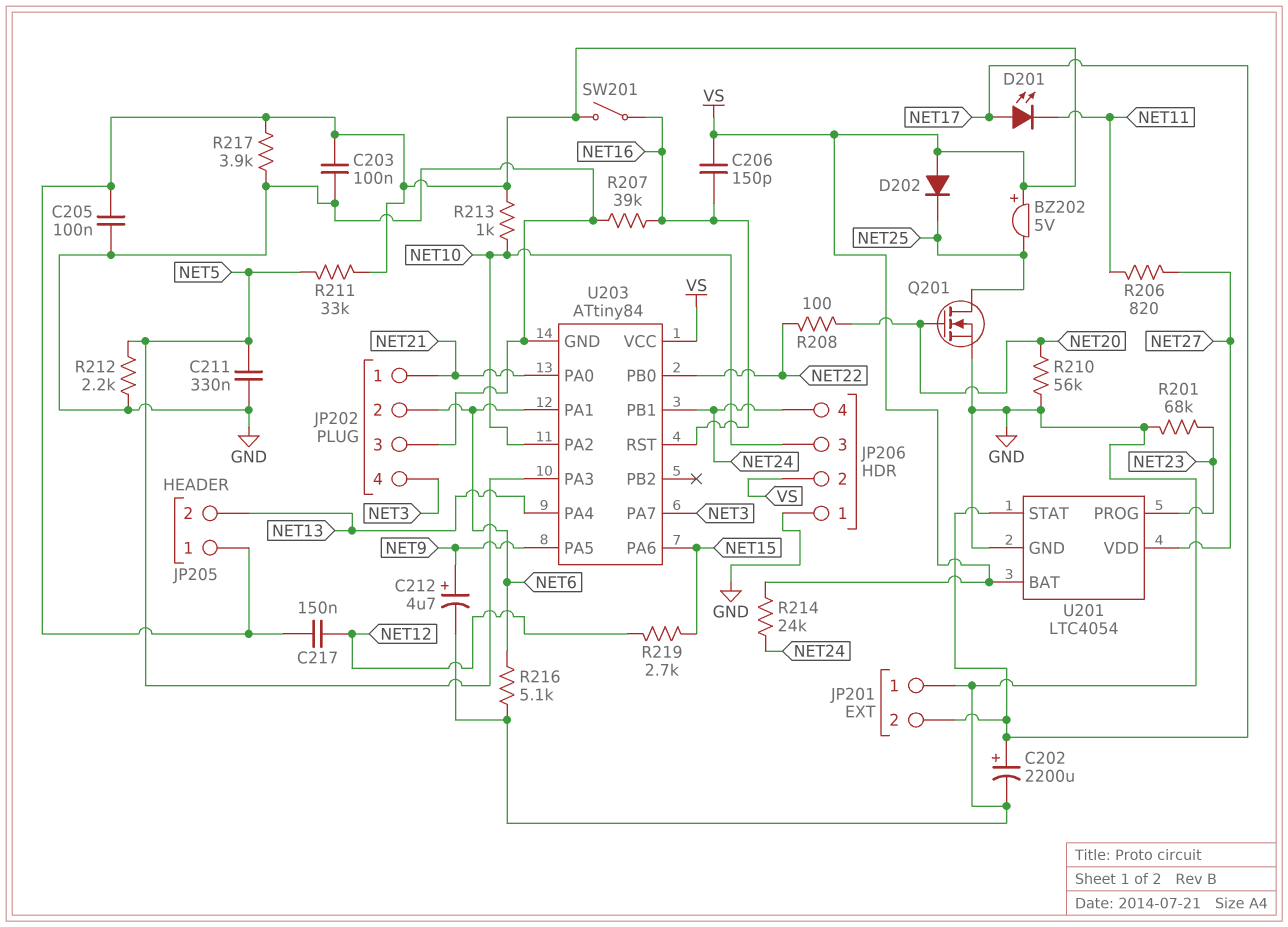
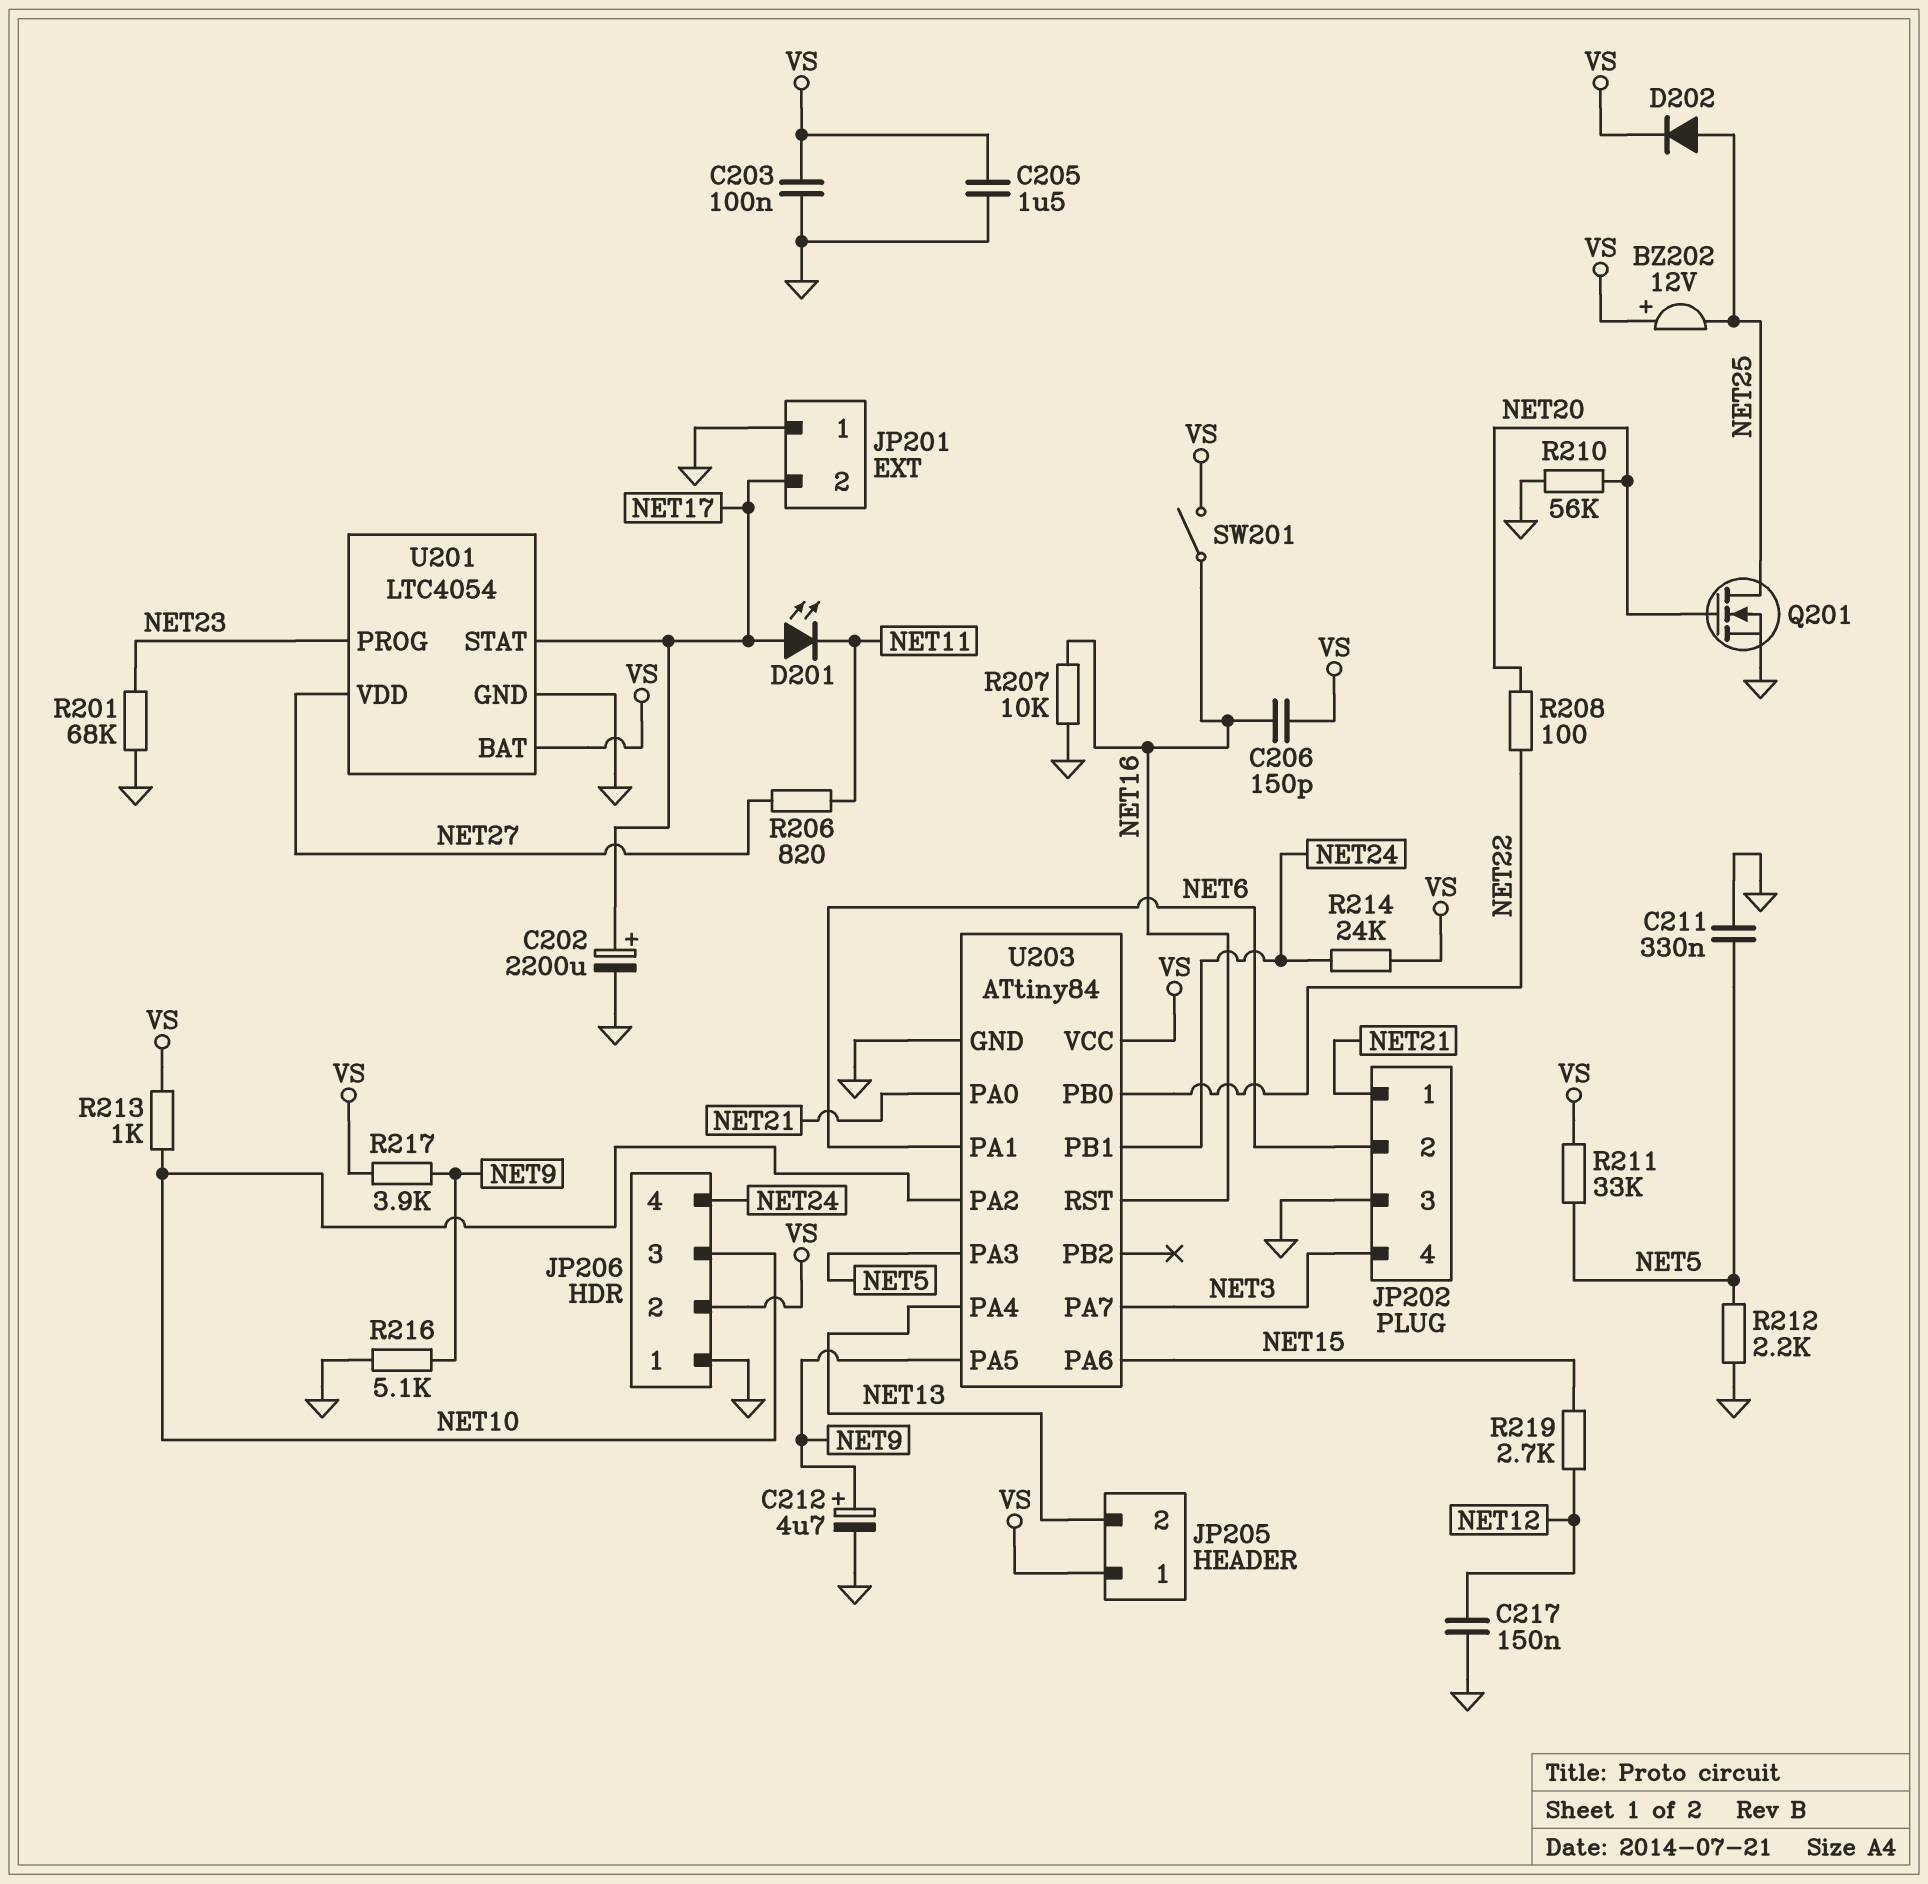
BZ202: buzzer 5V (plus VS, minus NET25) -> buzzer 12V (plus VS, minus NET25)
C205: 100nF (GND, VS) -> 1.5uF (GND, VS)
C217: 150nF (NET12, VS) -> 150nF (GND, NET12)
D202: diode (A VS, K NET25) -> diode (A NET25, K VS)
R207: 39k (GND, NET16) -> 10k (GND, NET16)
R216: 5.1k (GND, NET6) -> 5.1k (GND, NET9)
R217: 3.9k (GND, VS) -> 3.9k (NET9, VS)

